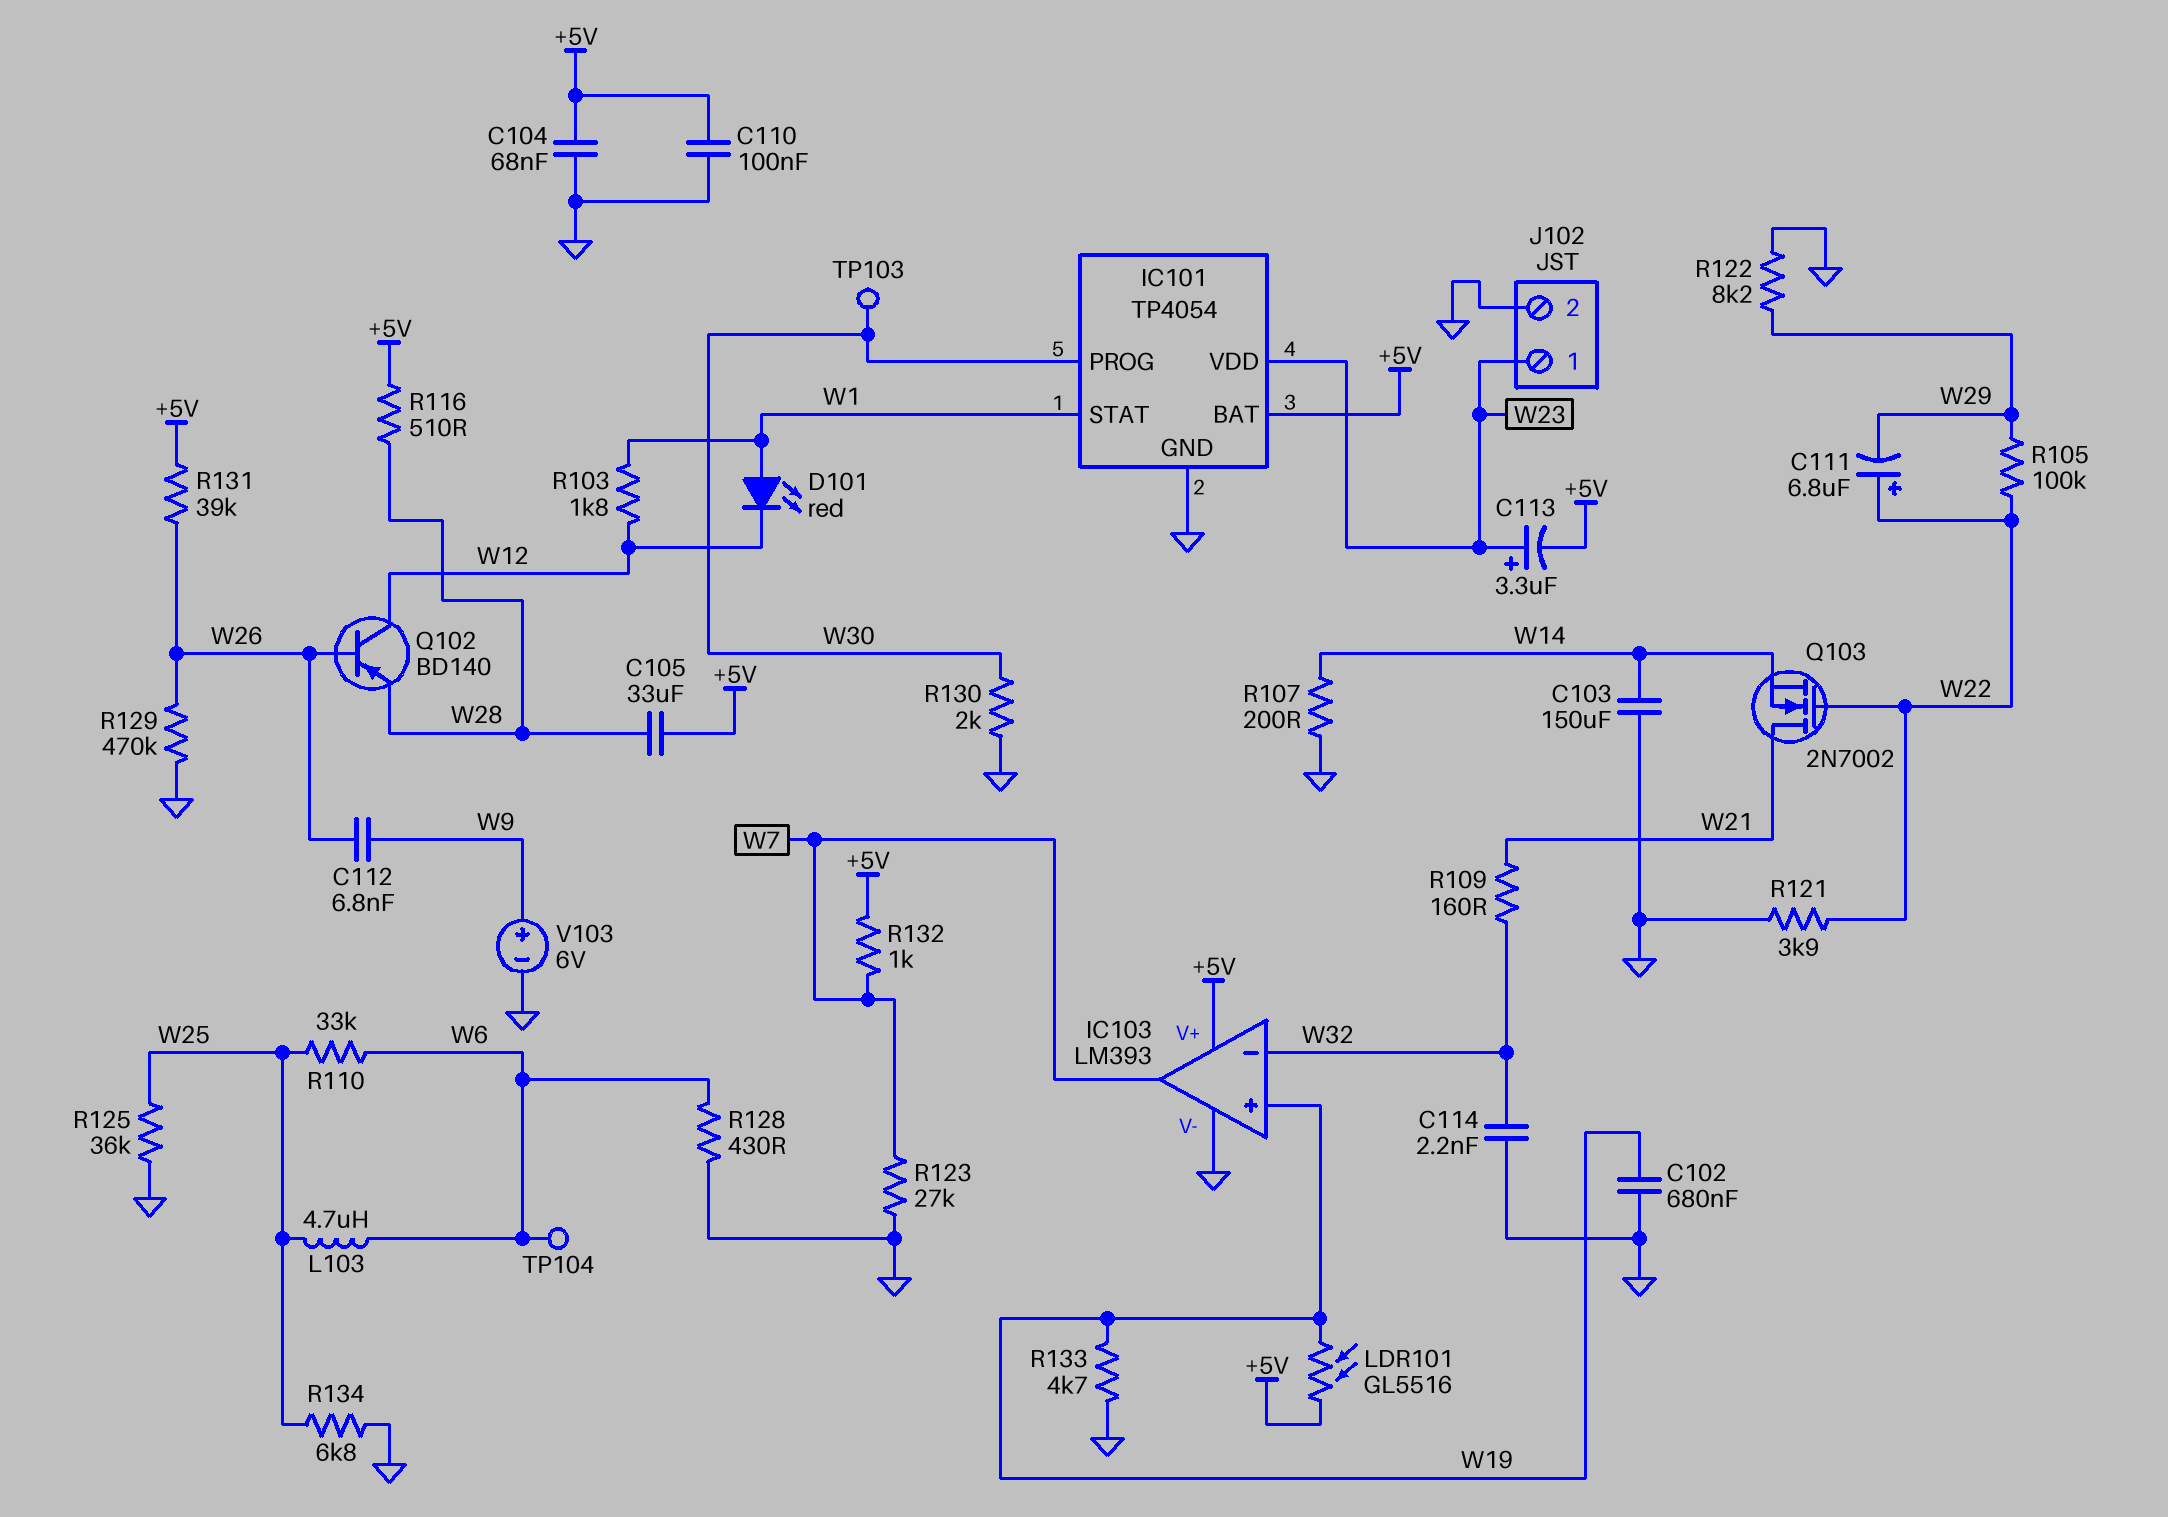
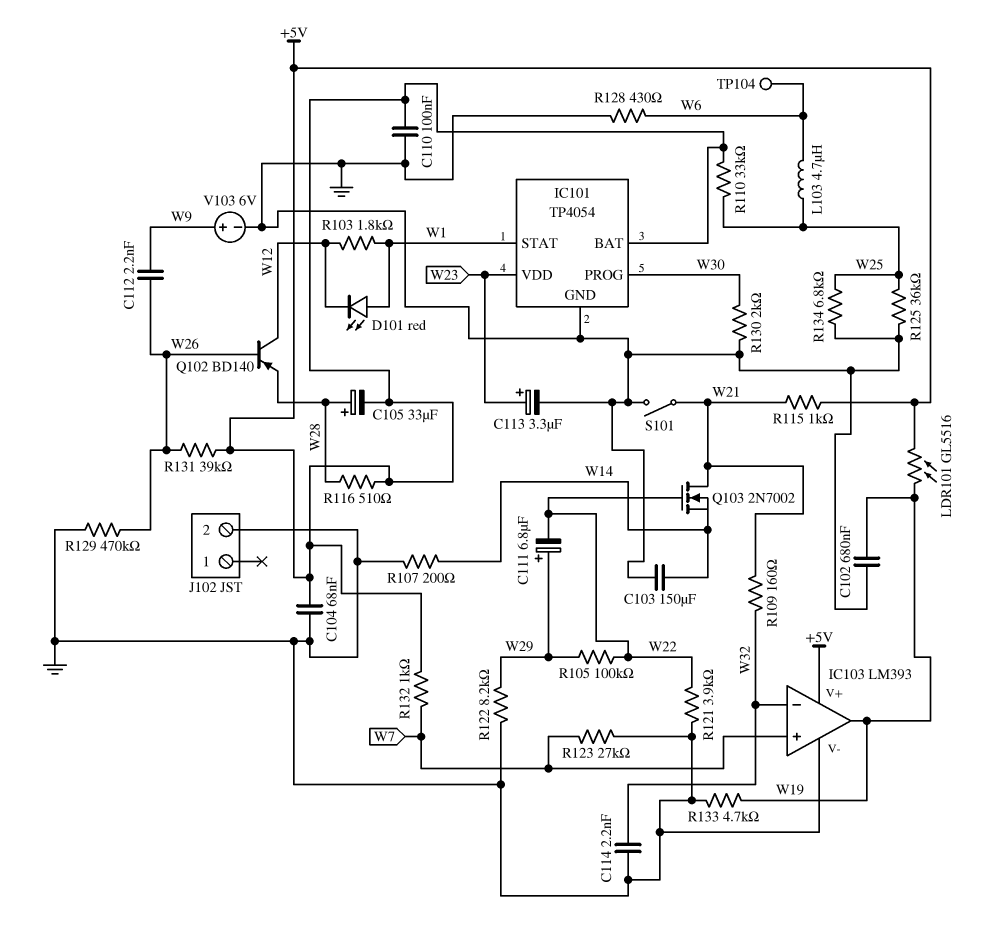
C105: 33uF (+5V, W28) -> 33uF (plus W28, minus +5V)
C111: 6.8uF (plus W22, minus W29) -> 6.8uF (plus W29, minus W22)
C112: 6.8nF (W9, W26) -> 2.2nF (W9, W26)
C113: 3.3uF (plus W23, minus +5V) -> 3.3uF (plus W23, minus GND)
IC103 pin in+: W19 -> W7
IC103 pin out: W7 -> W19
J102 pin 1: W23 -> none
R110: 33k (W6, W25) -> 33k (+5V, W25)
R115: none -> 1k (+5V, W21)
S101: none -> switch (GND, W21)
TP103: test point (W30) -> none

